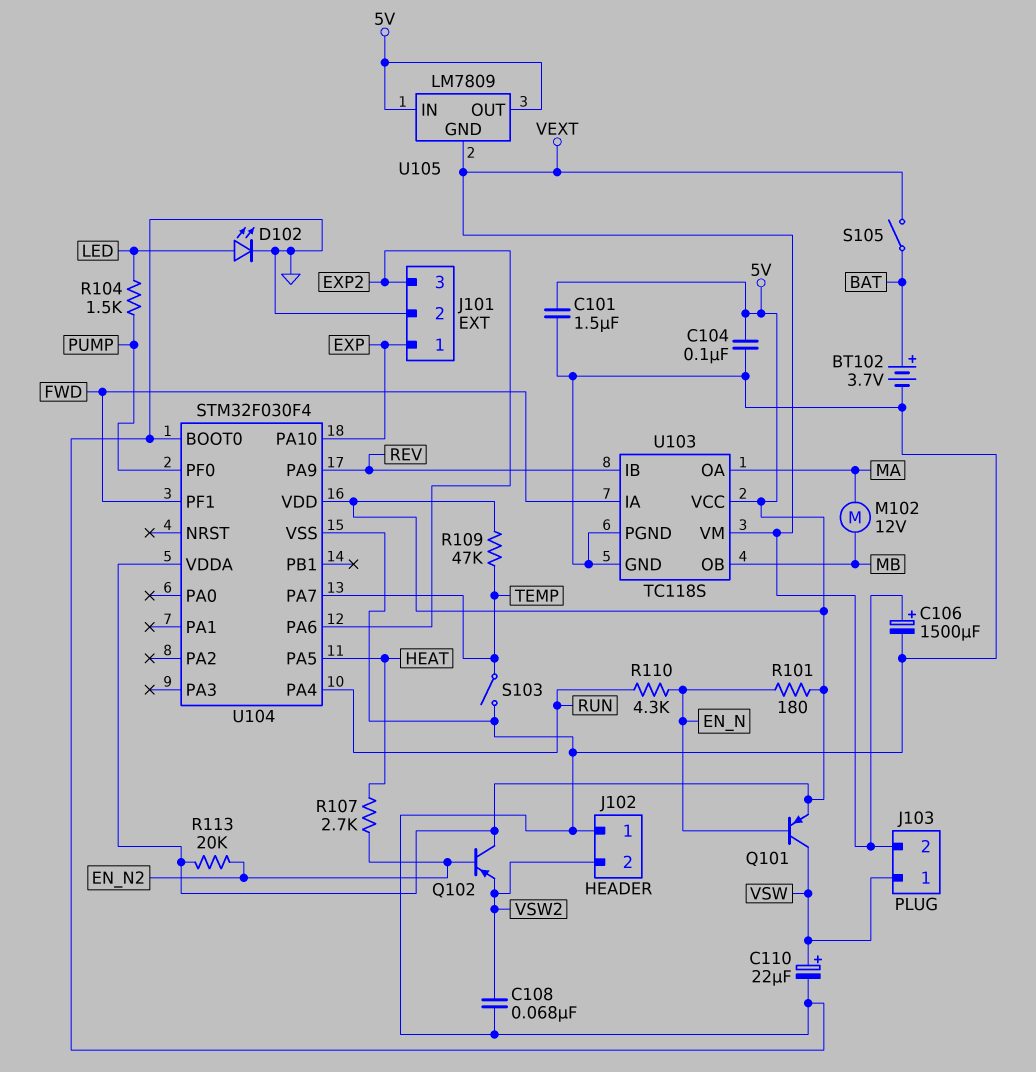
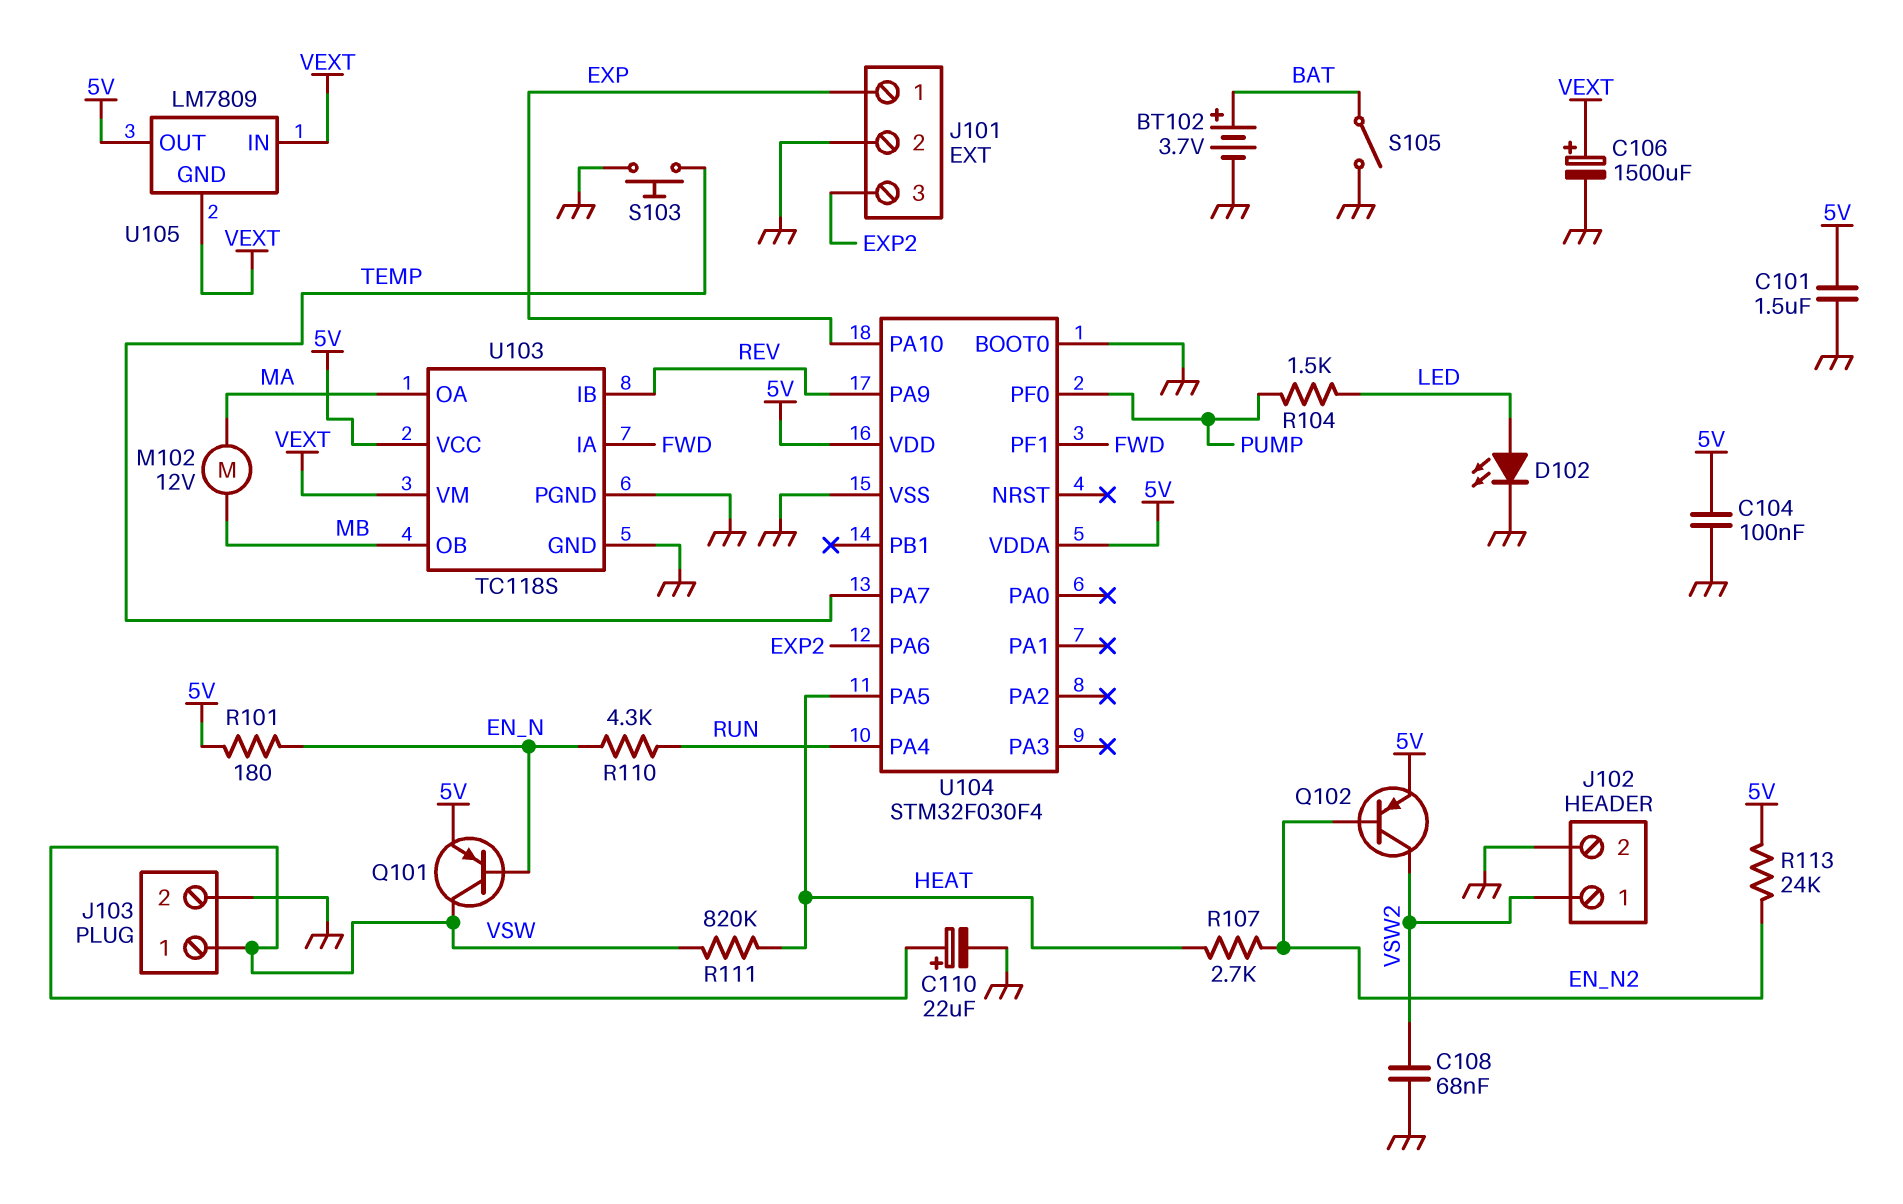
J102 pin 1: GND -> VSW2
J102 pin 2: VSW2 -> GND
J103 pin 2: VEXT -> GND
Q102: PNP (B EN_N2, C 5V, E VSW2) -> PNP (B EN_N2, C VSW2, E 5V)
R109: 47k (5V, TEMP) -> none
R111: none -> 820k (HEAT, VSW)
R113: 20k (5V, EN_N2) -> 24k (5V, EN_N2)
S103: switch (GND, TEMP) -> button (GND, TEMP)
S105: switch (BAT, VEXT) -> switch (BAT, GND)
U105 pin IN: 5V -> VEXT

